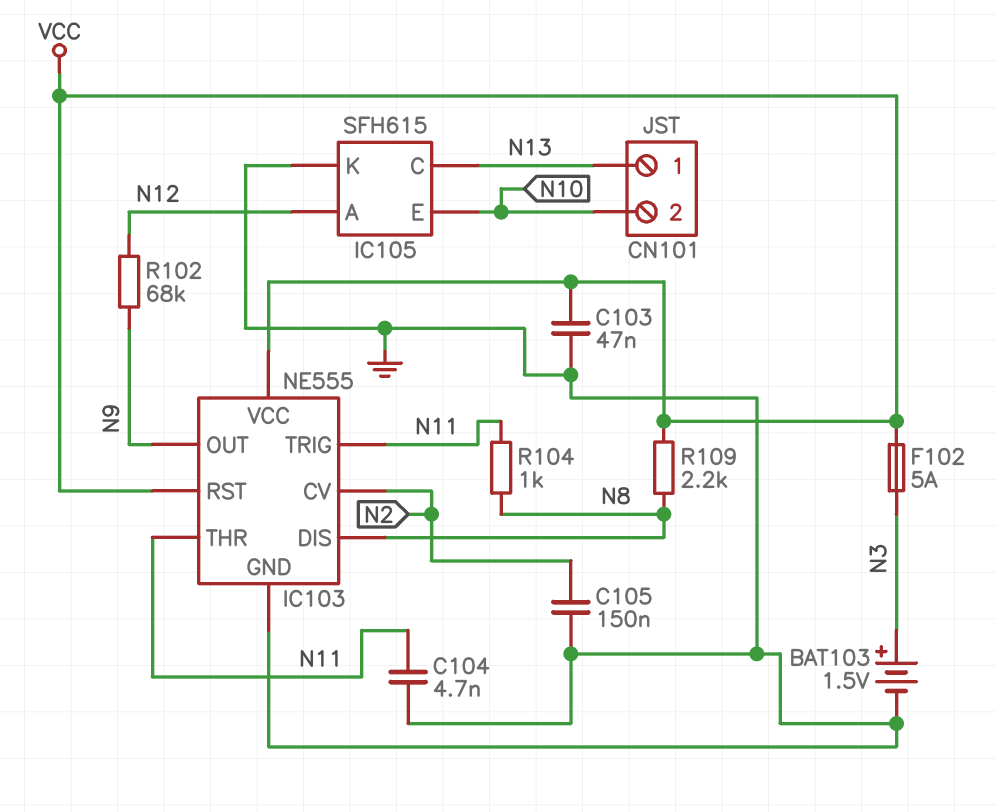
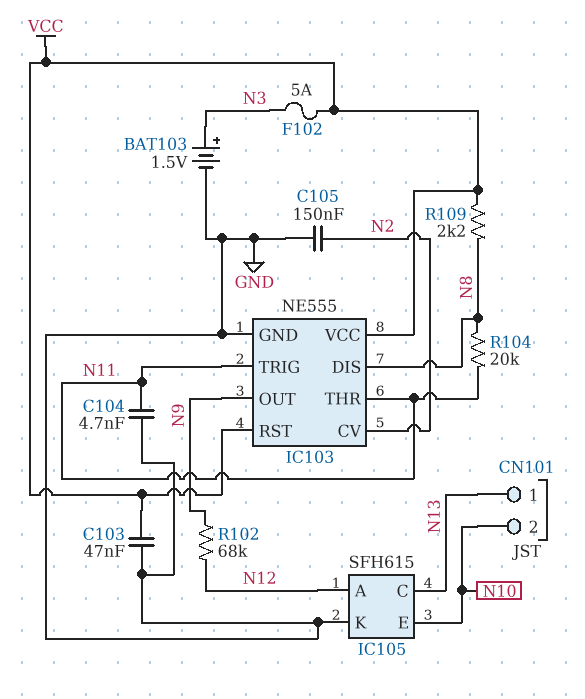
R104: 1k (N8, N11) -> 20k (N8, N11)

